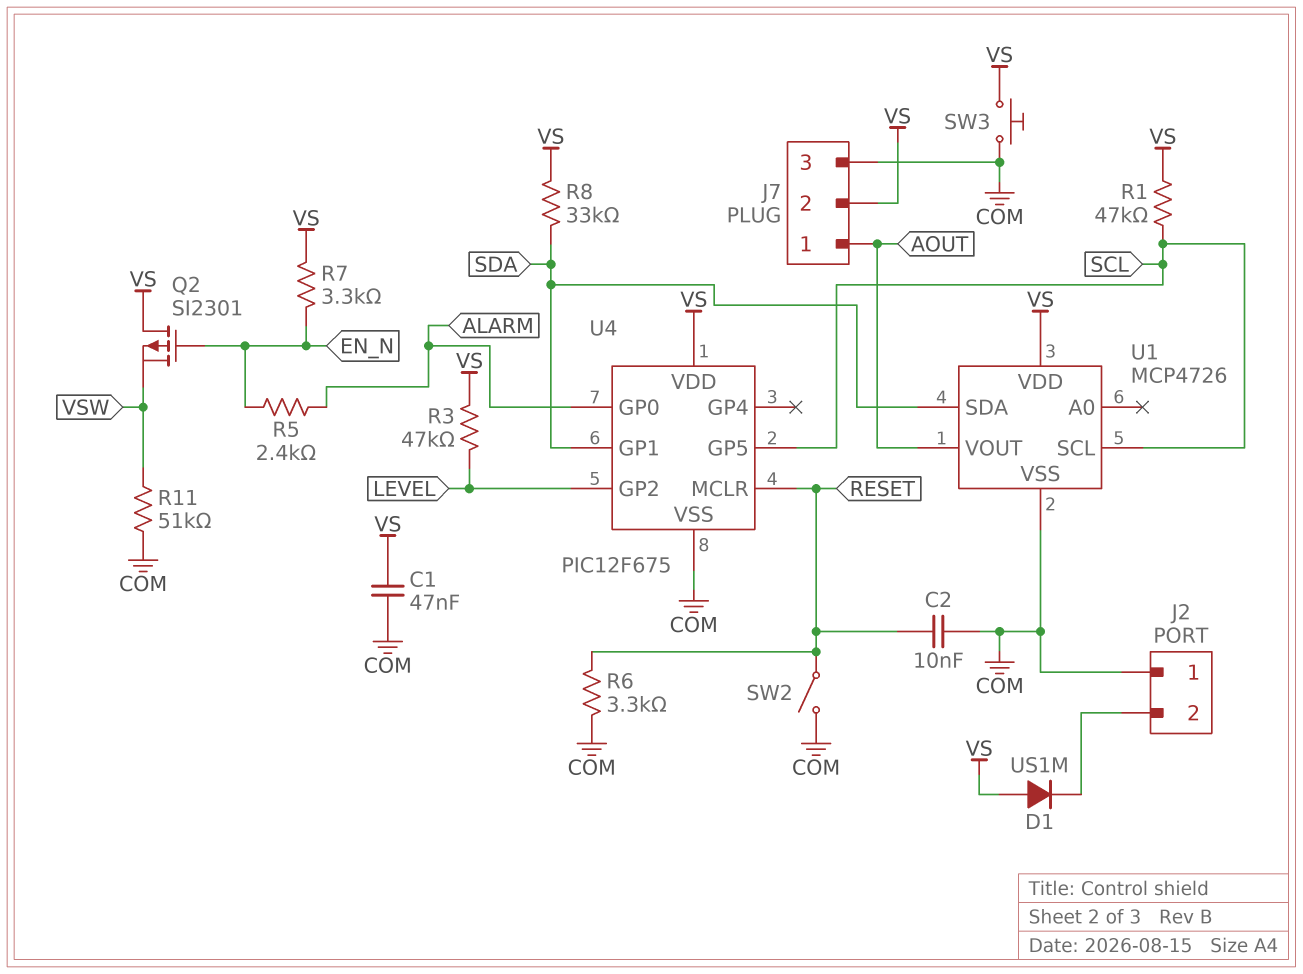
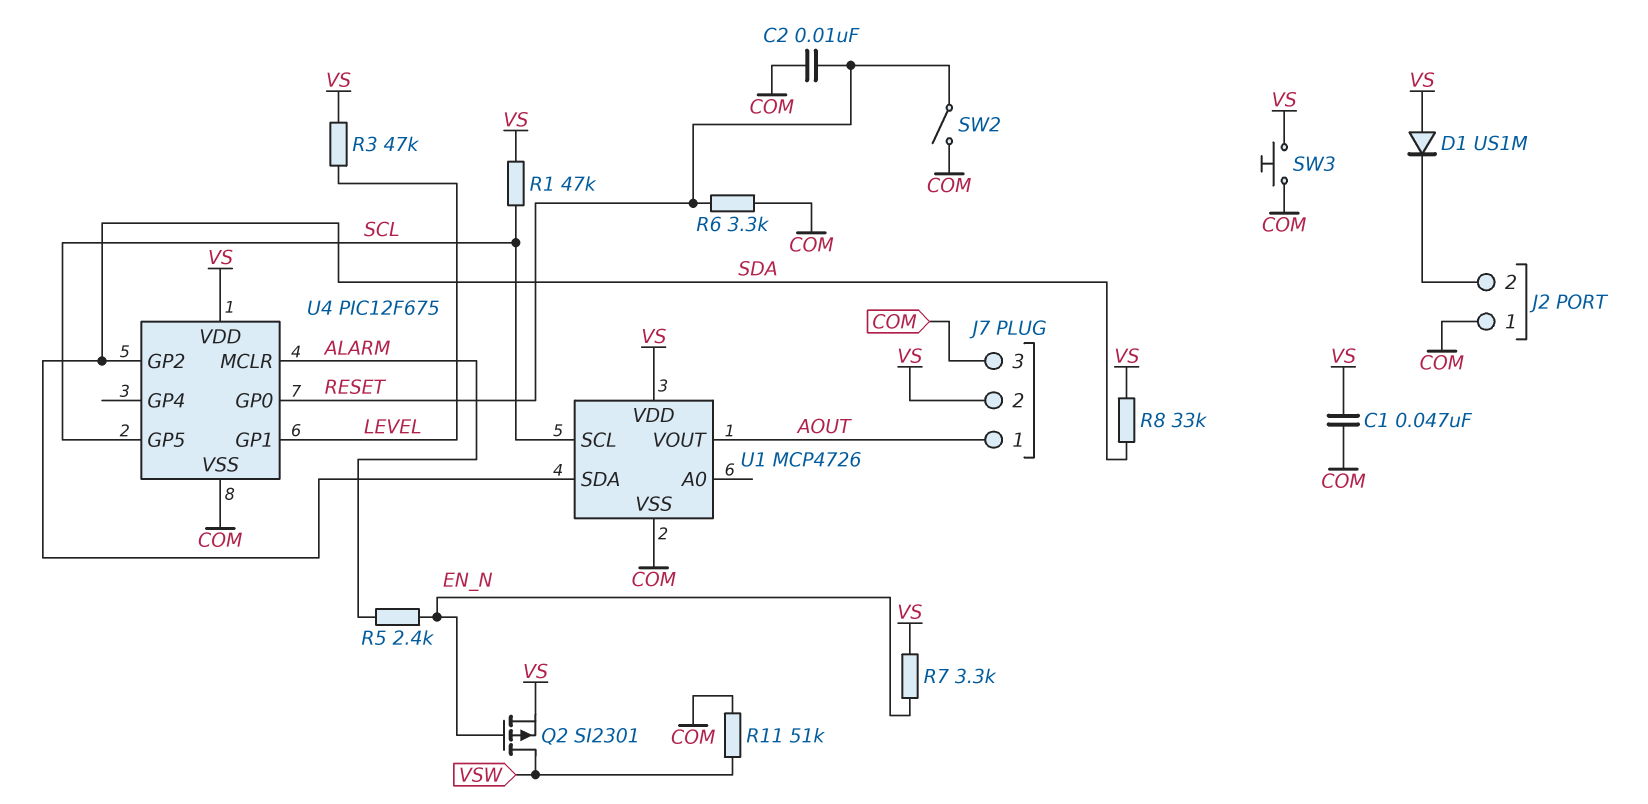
Q2: PMOS SI2301 (G EN_N, D VS, S VSW) -> PMOS SI2301 (G EN_N, D VSW, S VS)
U4 pin GP0: ALARM -> RESET
U4 pin GP1: SDA -> LEVEL
U4 pin GP2: LEVEL -> SDA
U4 pin MCLR: RESET -> ALARM

